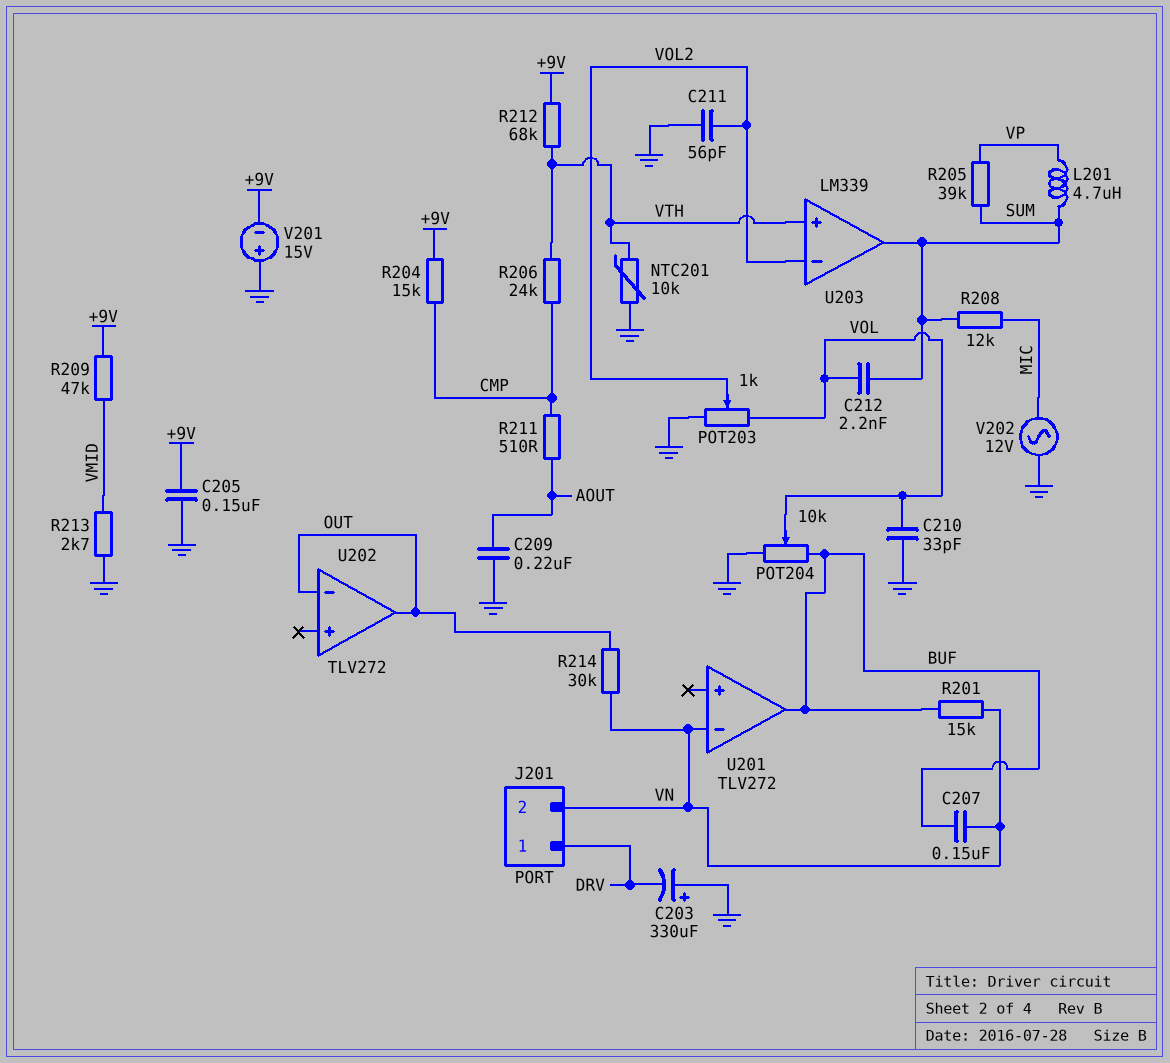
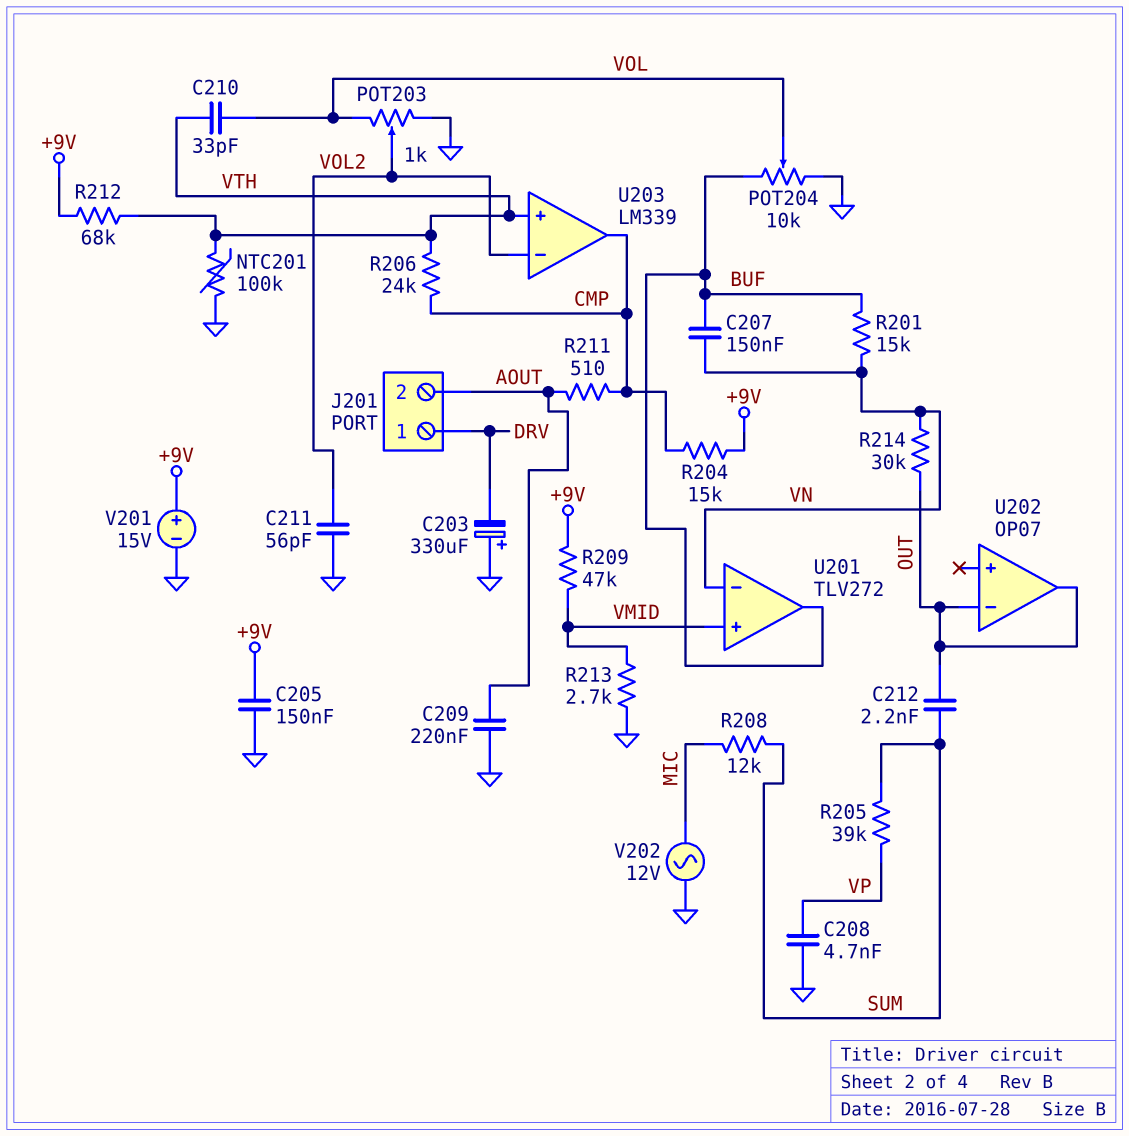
C208: none -> 4.7nF (GND, VP)
C210: 33pF (GND, VOL) -> 33pF (VOL, VTH)
C212: 2.2nF (SUM, VOL) -> 2.2nF (OUT, SUM)
J201 pin 2: VN -> AOUT
L201: 4.7uH (SUM, VP) -> none
NTC201: 10k (GND, VTH) -> 100k (GND, VTH)
U201 pin in+: none -> VMID
U202: TLV272 -> OP07
U203 pin out: SUM -> CMP
V201: 15V (plus GND, minus +9V) -> 15V (plus +9V, minus GND)

